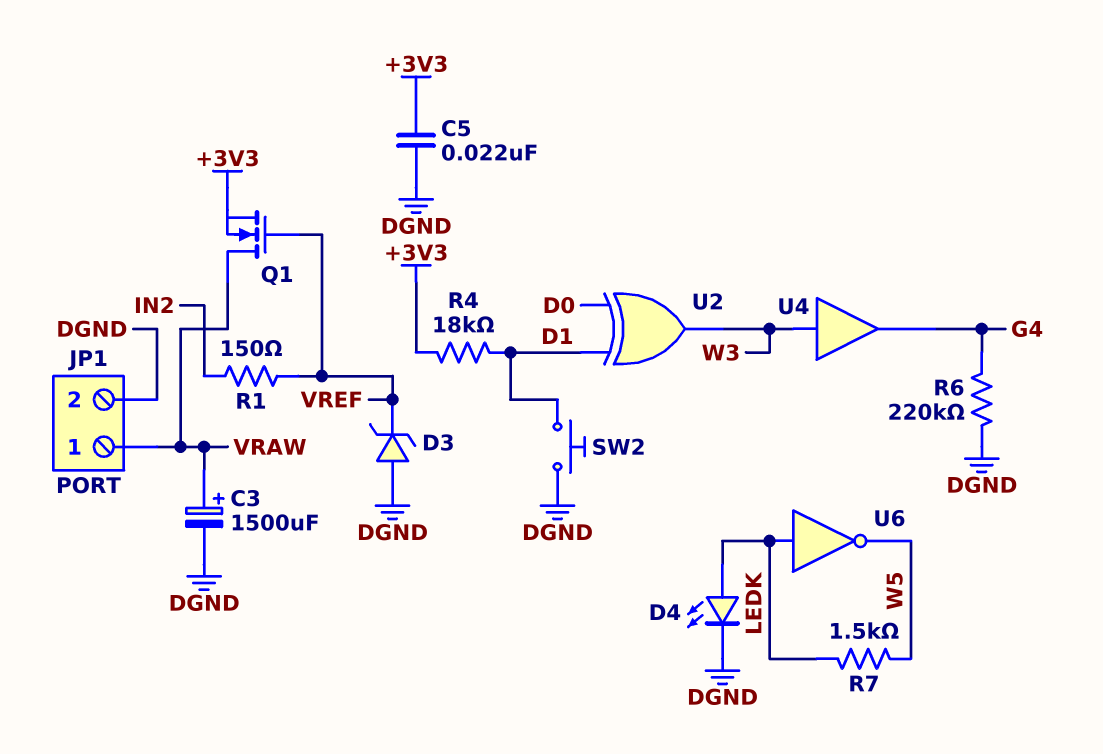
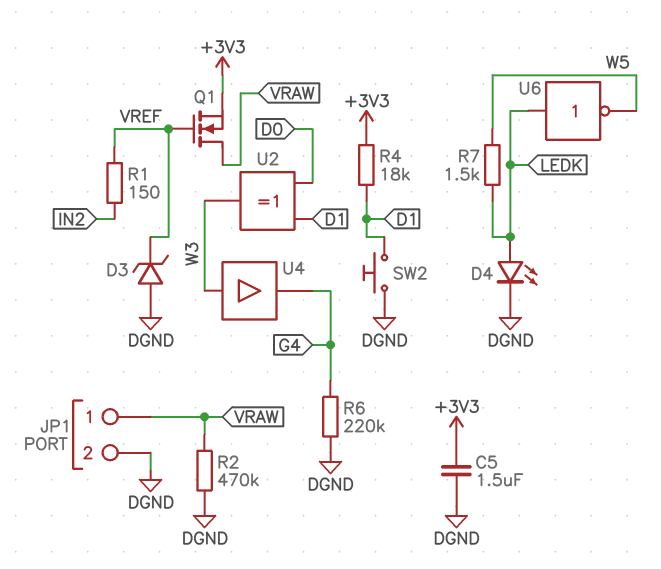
C3: 1500uF (plus VRAW, minus DGND) -> none
C5: 22nF (+3V3, DGND) -> 1.5uF (+3V3, DGND)
R2: none -> 470k (DGND, VRAW)

